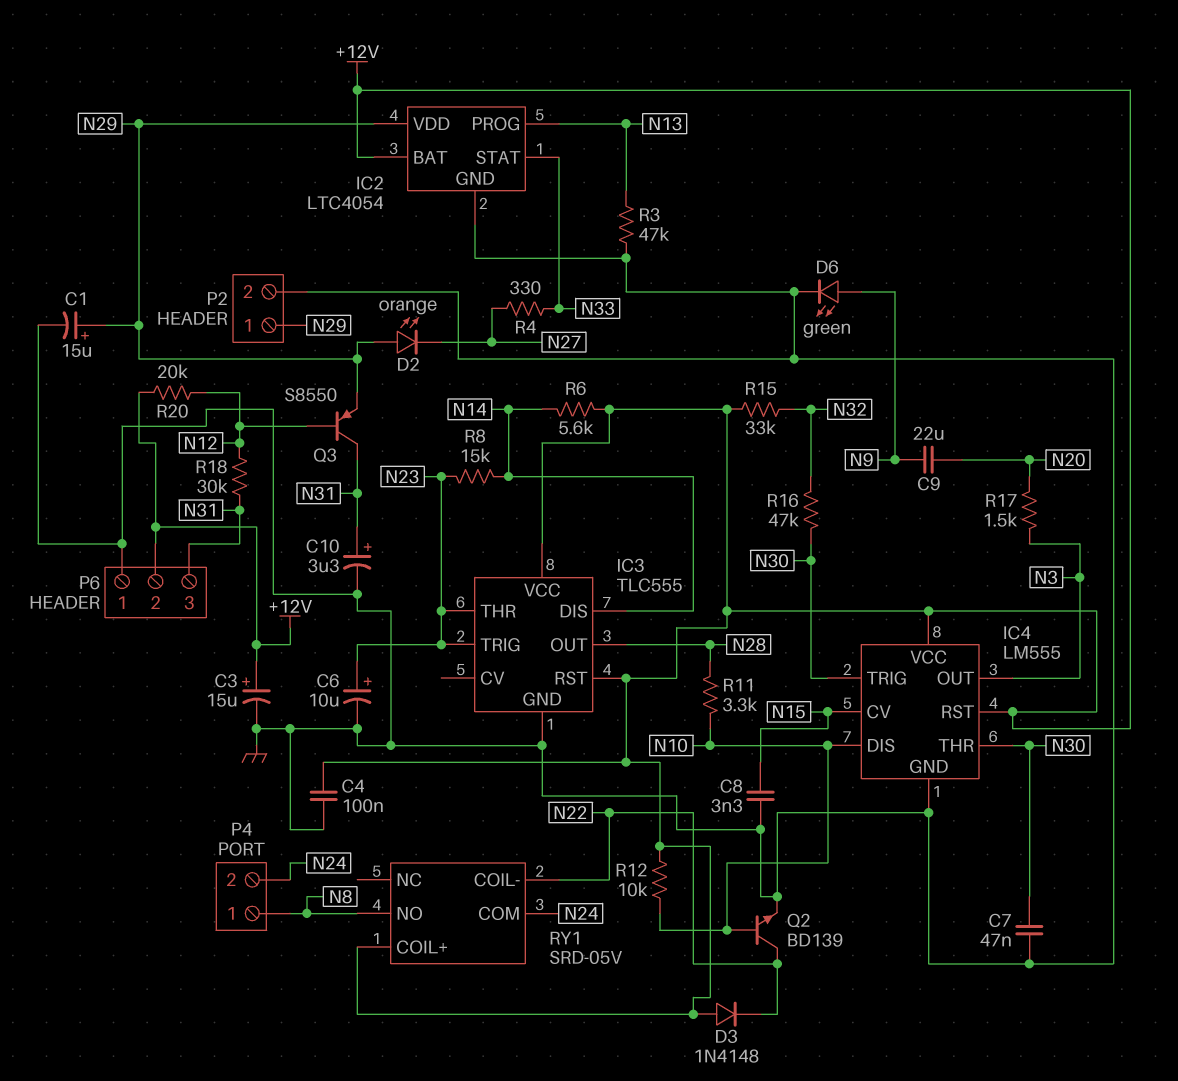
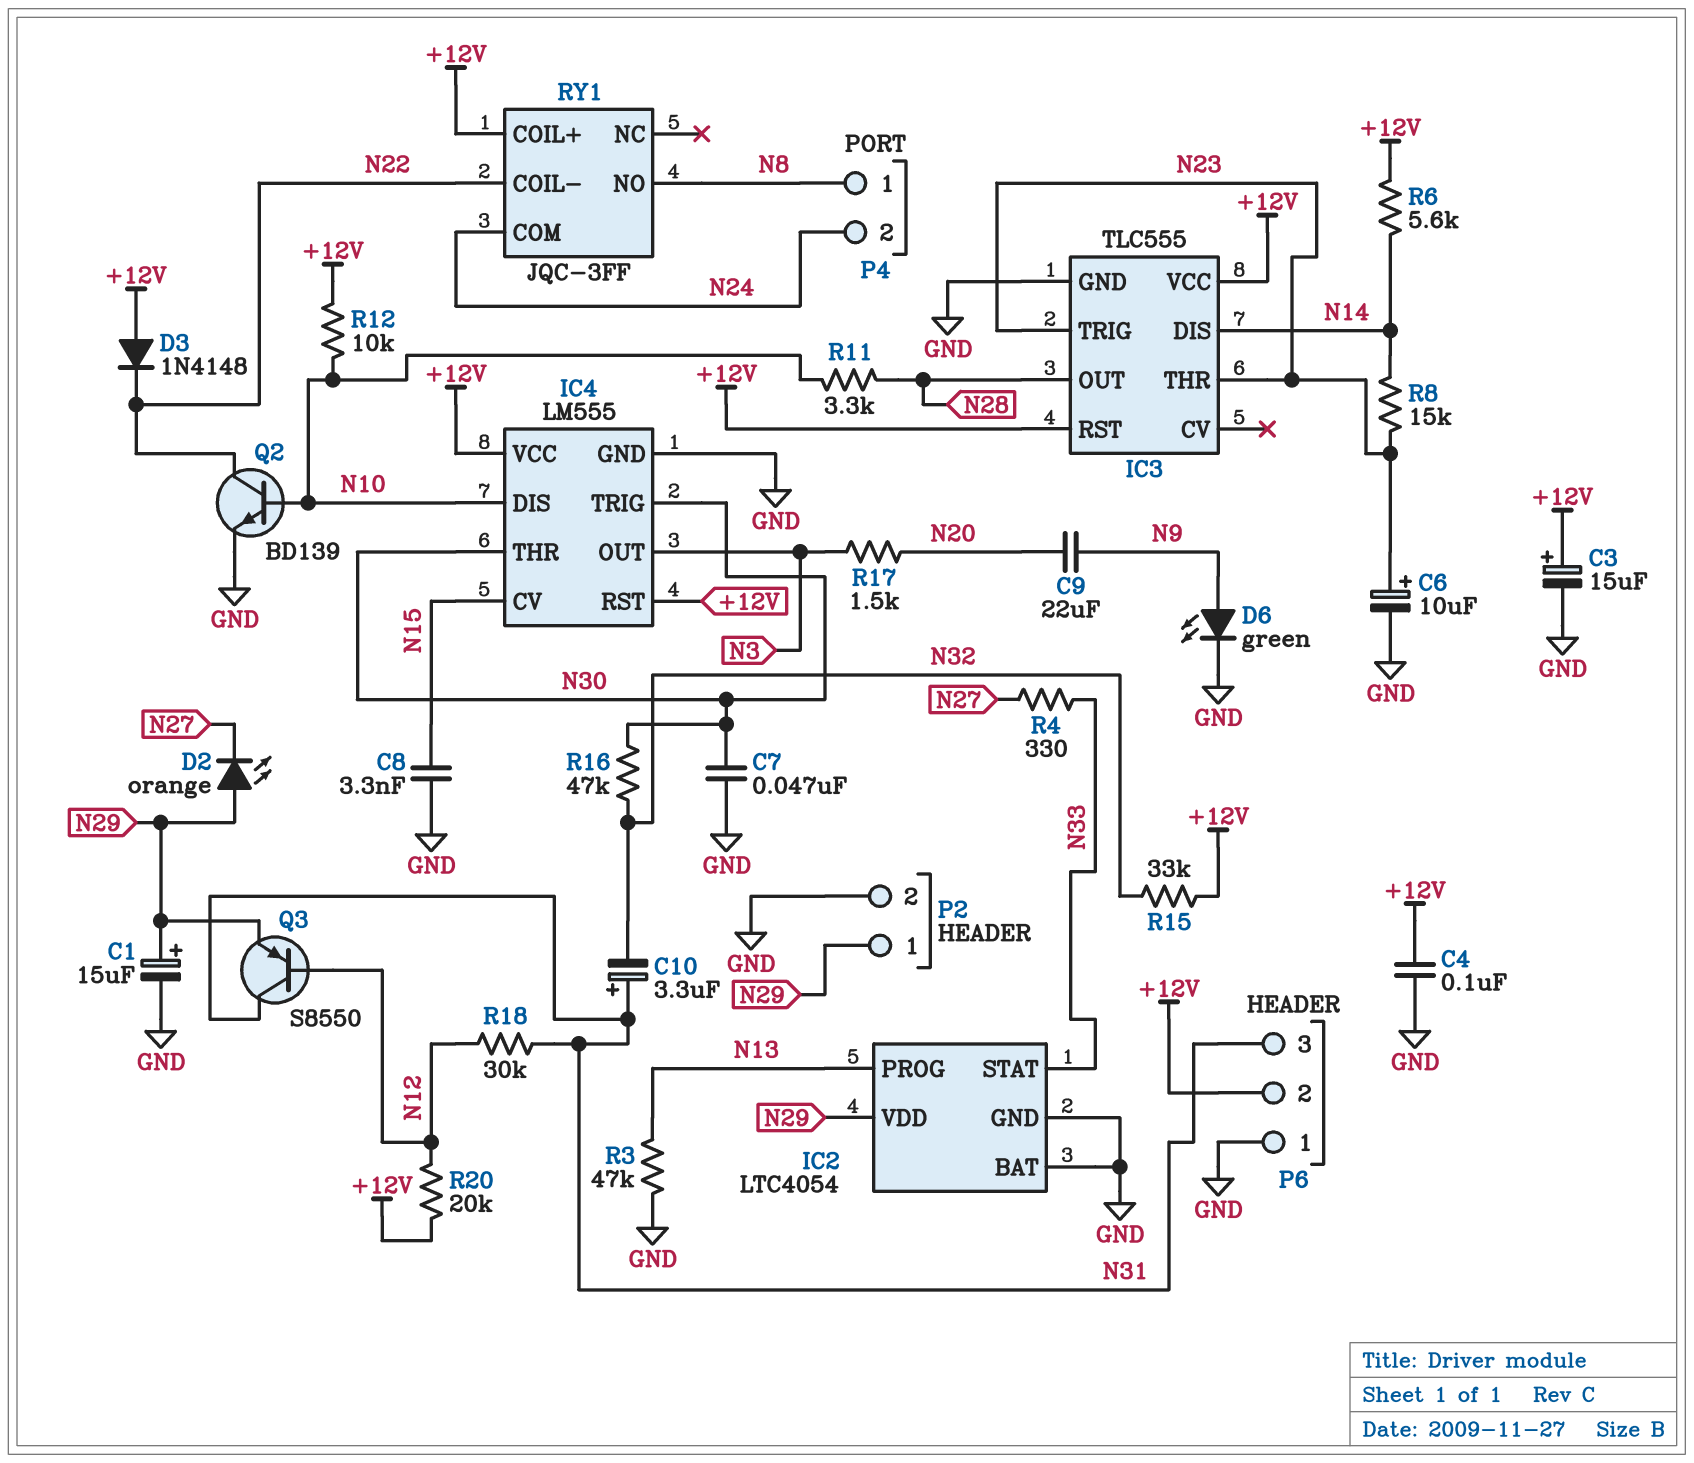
C10: 3.3uF (plus N31, minus GND) -> 3.3uF (plus N31, minus N32)
IC2 pin BAT: +12V -> GND
RY1: SRD-05V -> JQC-3FF

